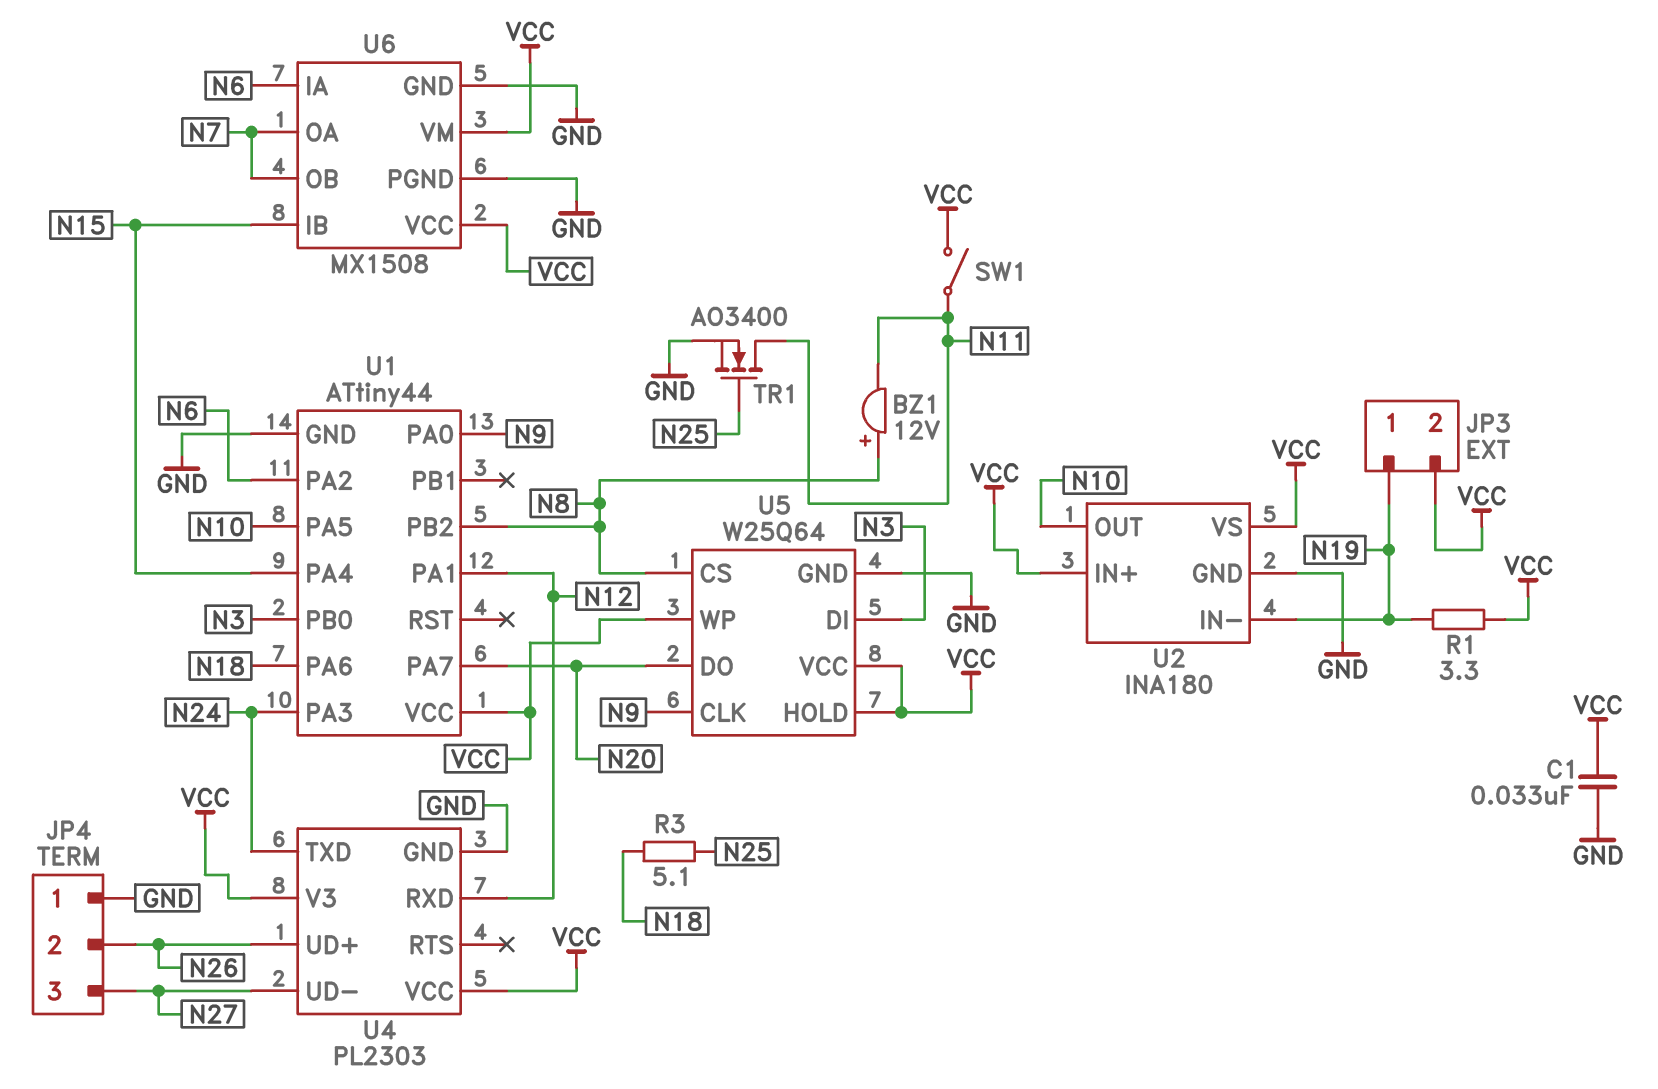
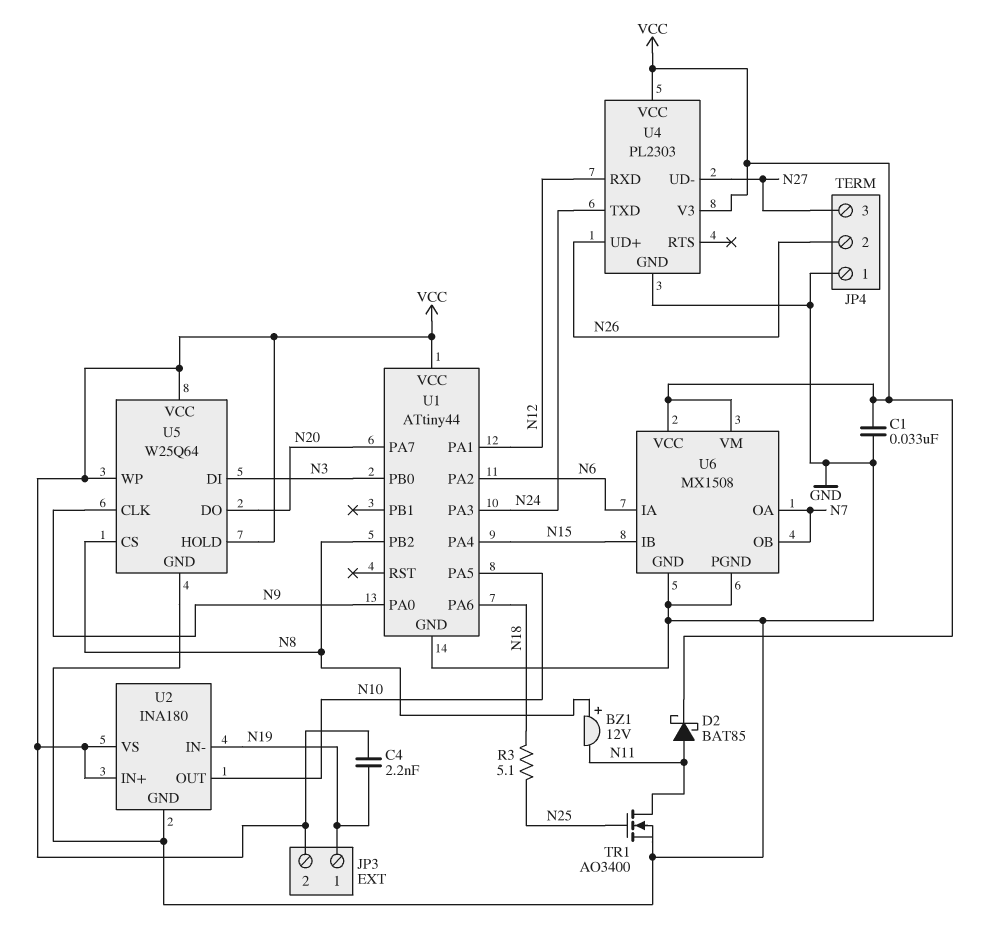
C4: none -> 2.2nF (N19, VCC)
D2: none -> schottky BAT85 (A N11, K VCC)
R1: 3.3 (N19, VCC) -> none
SW1: switch (N11, VCC) -> none

